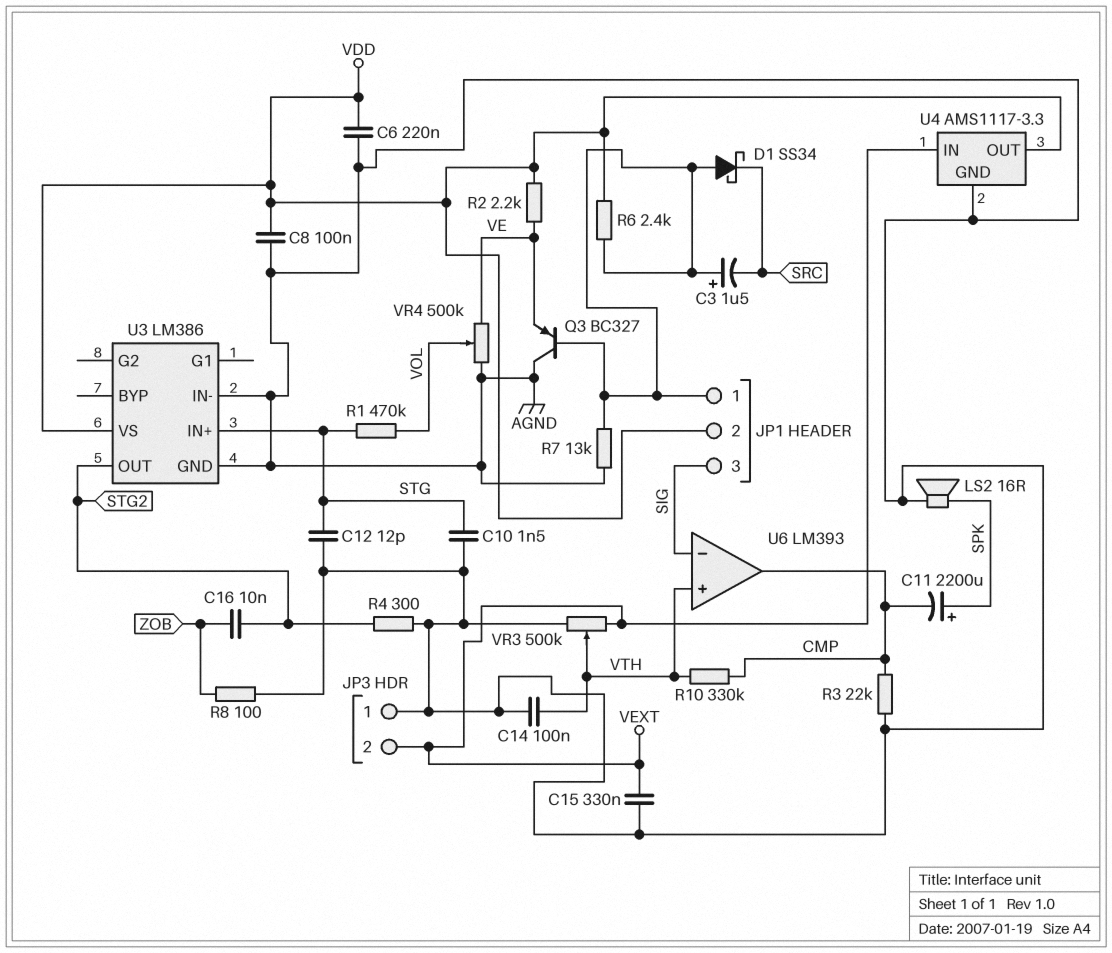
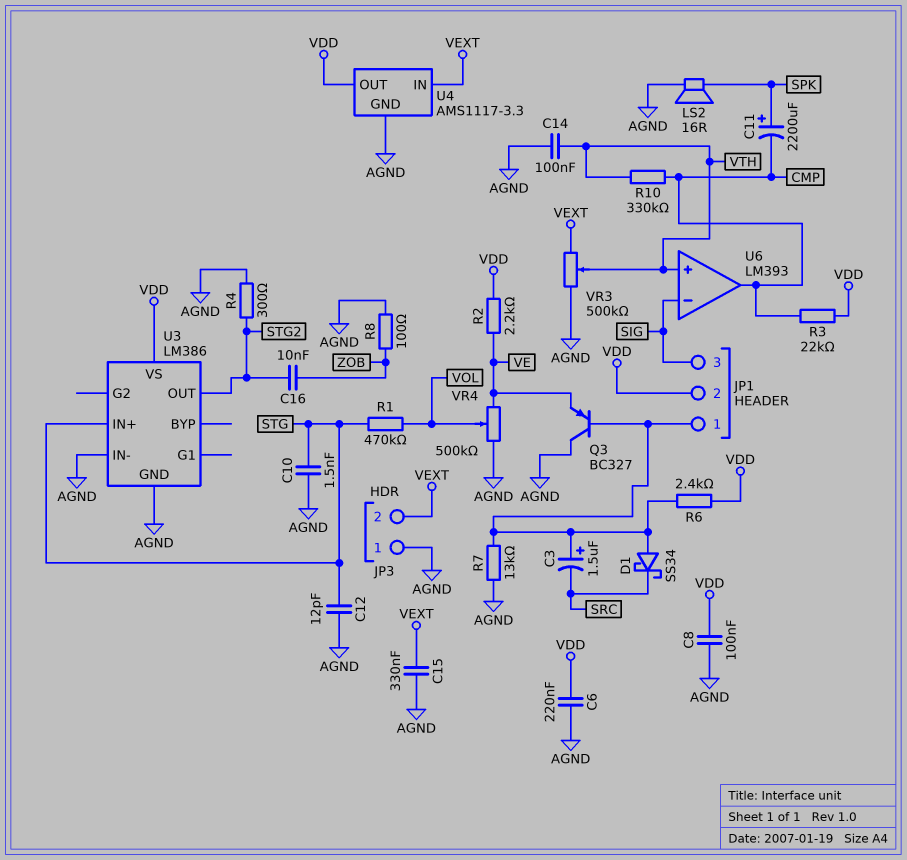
R3: 22k (AGND, CMP) -> 22k (CMP, VDD)

